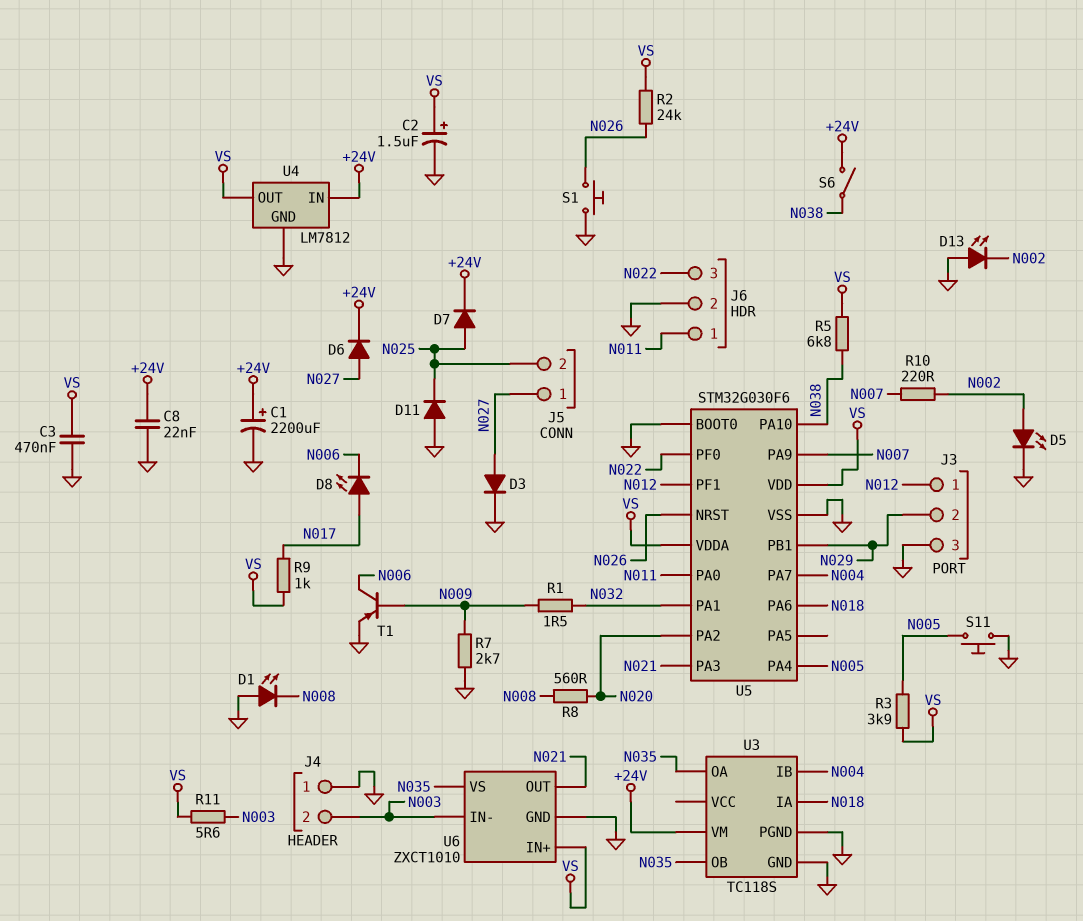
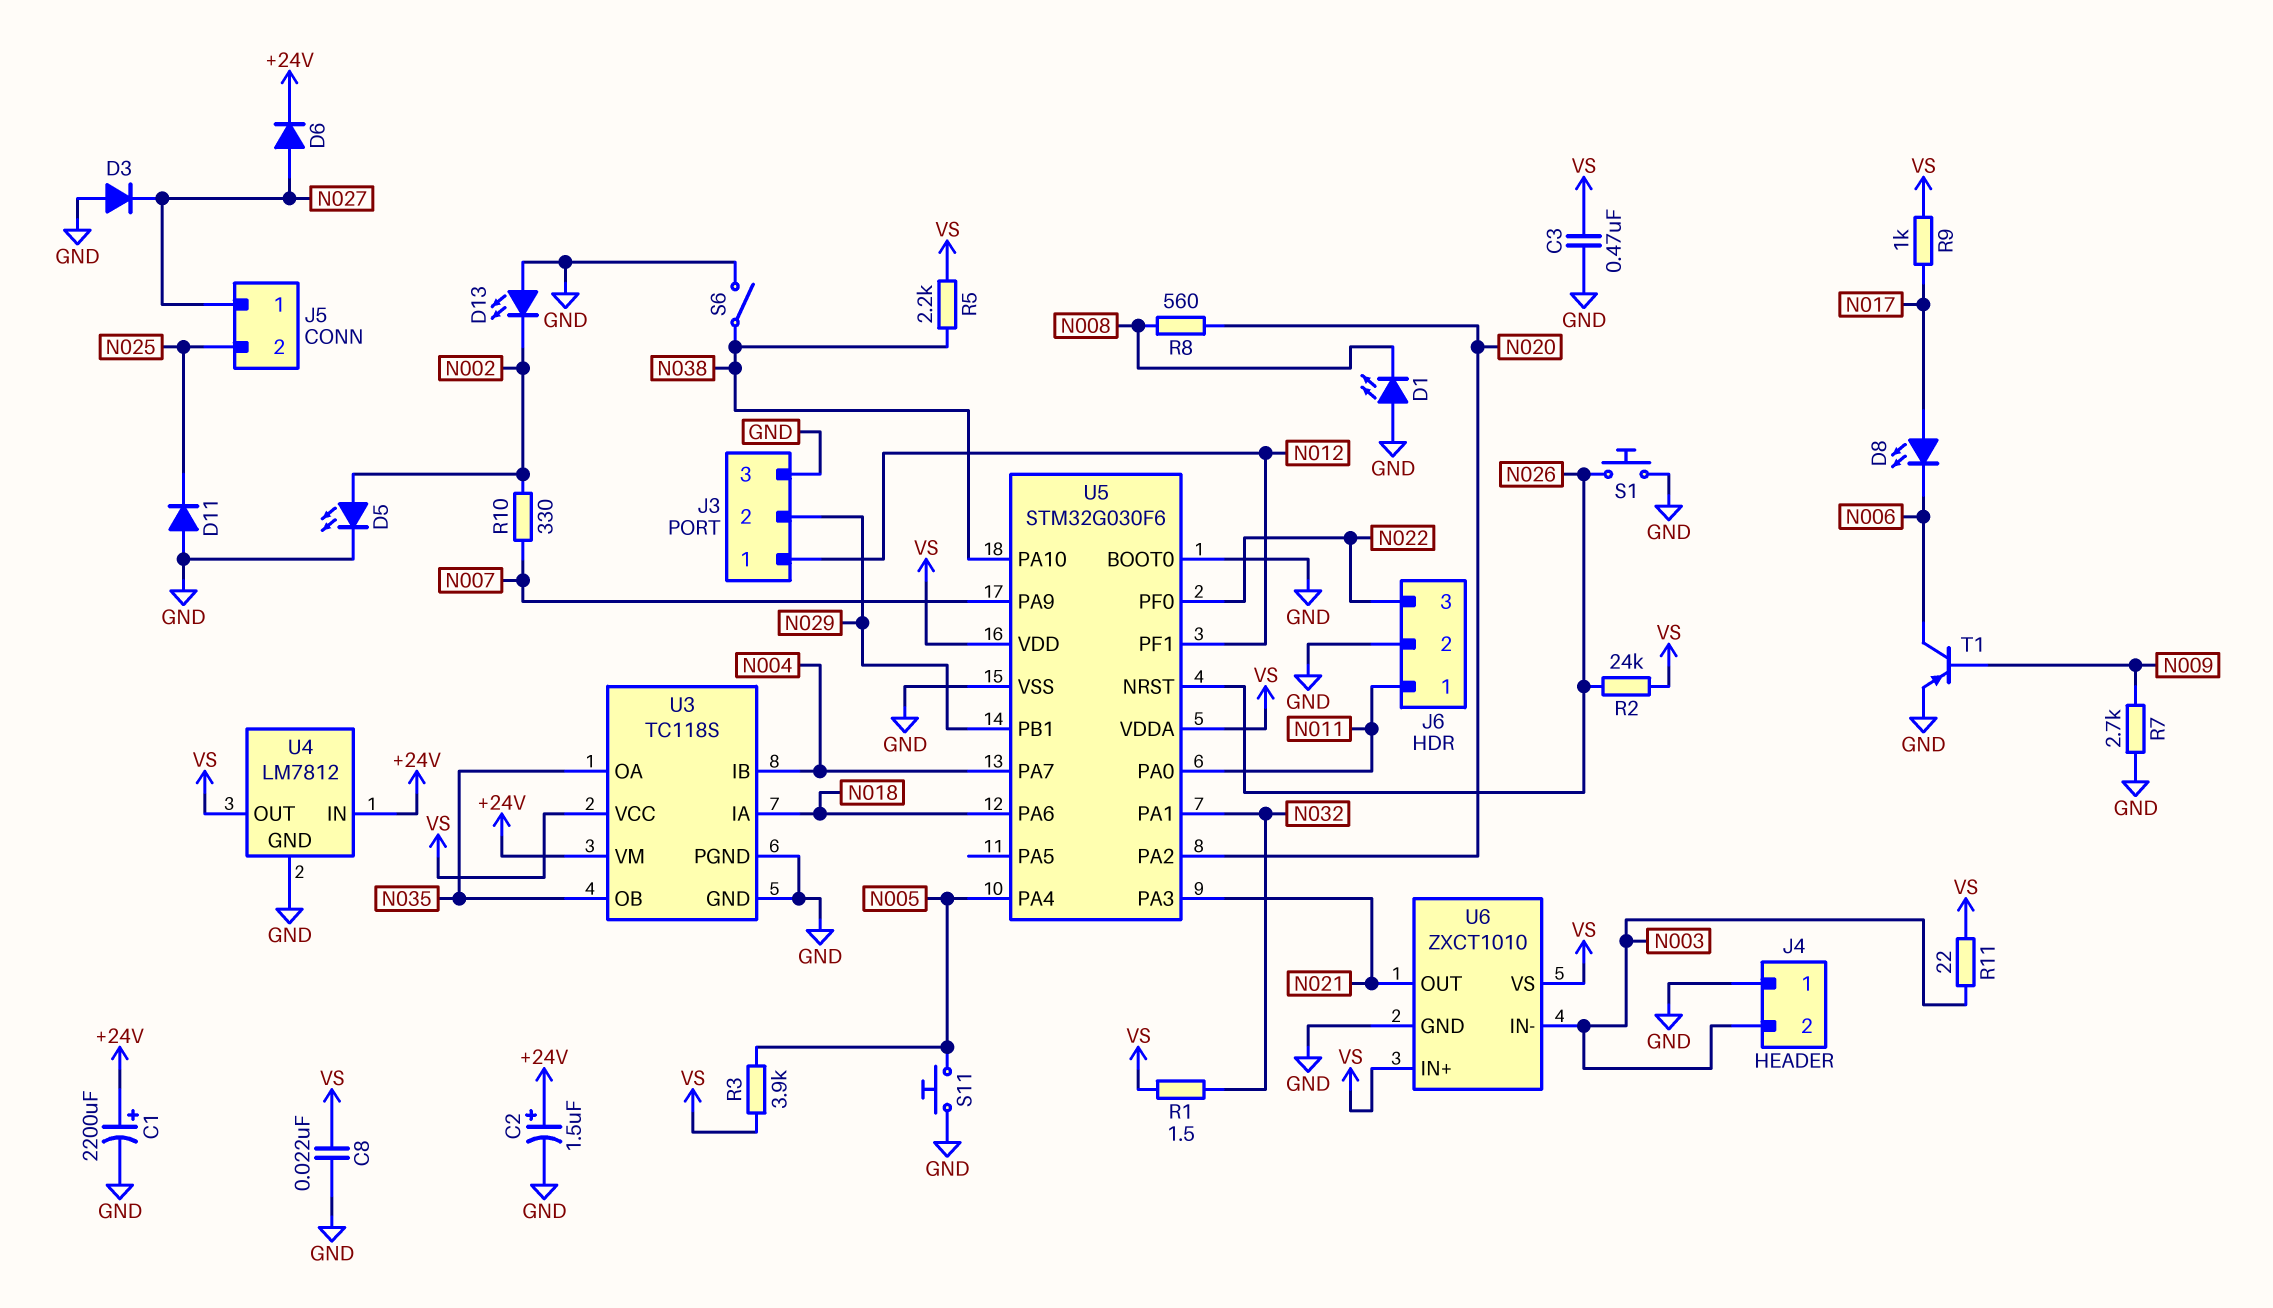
C2: 1.5uF (plus VS, minus GND) -> 1.5uF (plus +24V, minus GND)
C8: 22nF (+24V, GND) -> 22nF (GND, VS)
D3: diode (A N027, K GND) -> diode (A GND, K N027)
D7: diode (A N025, K +24V) -> none
R1: 1.5 (N009, N032) -> 1.5 (N032, VS)
R5: 6.8k (N038, VS) -> 2.2k (N038, VS)
R10: 220 (N002, N007) -> 330 (N002, N007)
R11: 5.6 (N003, VS) -> 22 (N003, VS)
S6: switch (+24V, N038) -> switch (GND, N038)
U3 pin VCC: none -> VS
U6 pin VS: N035 -> VS

